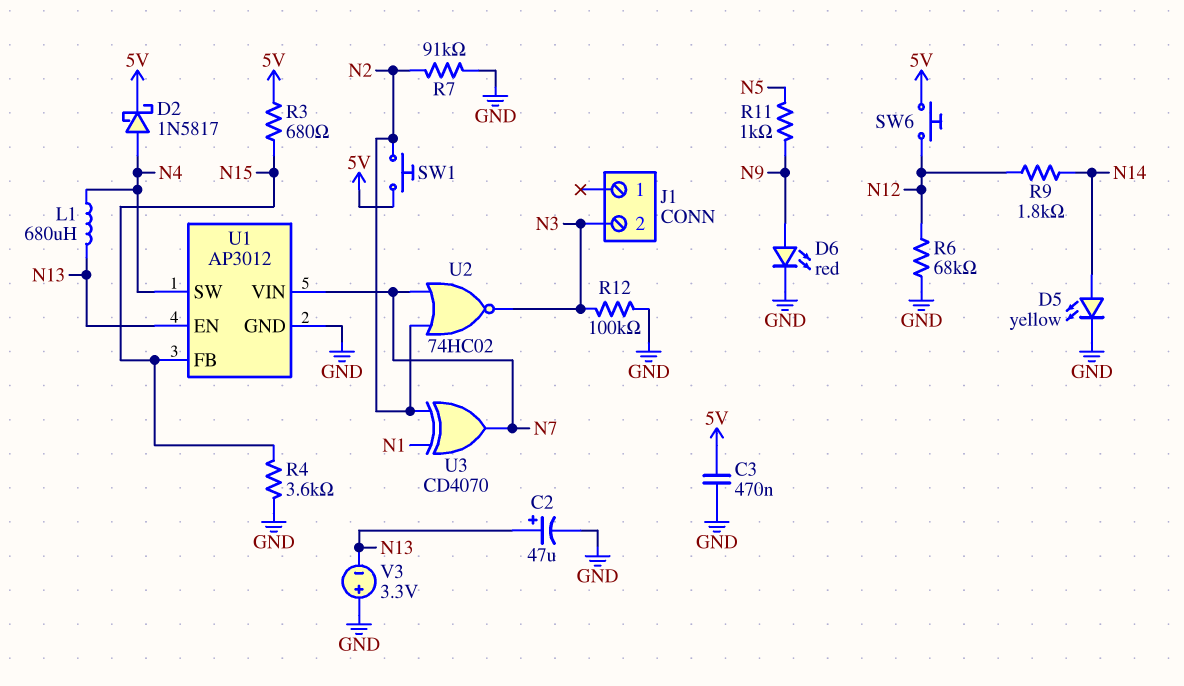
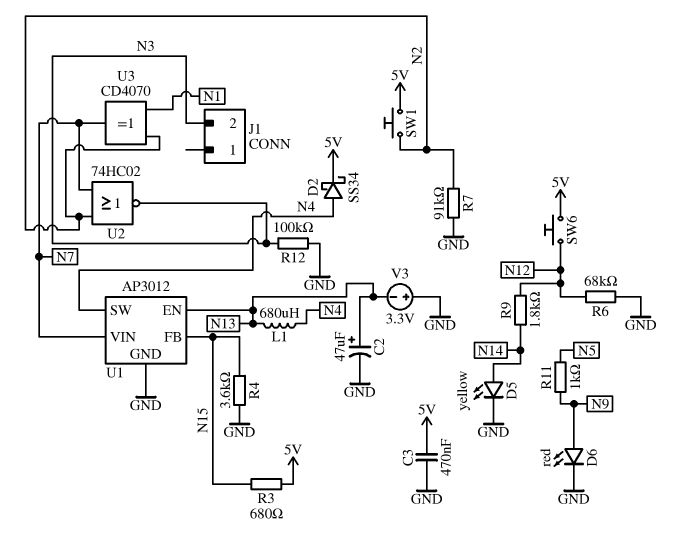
D2: schottky 1N5817 (A N4, K 5V) -> schottky SS34 (A N4, K 5V)

